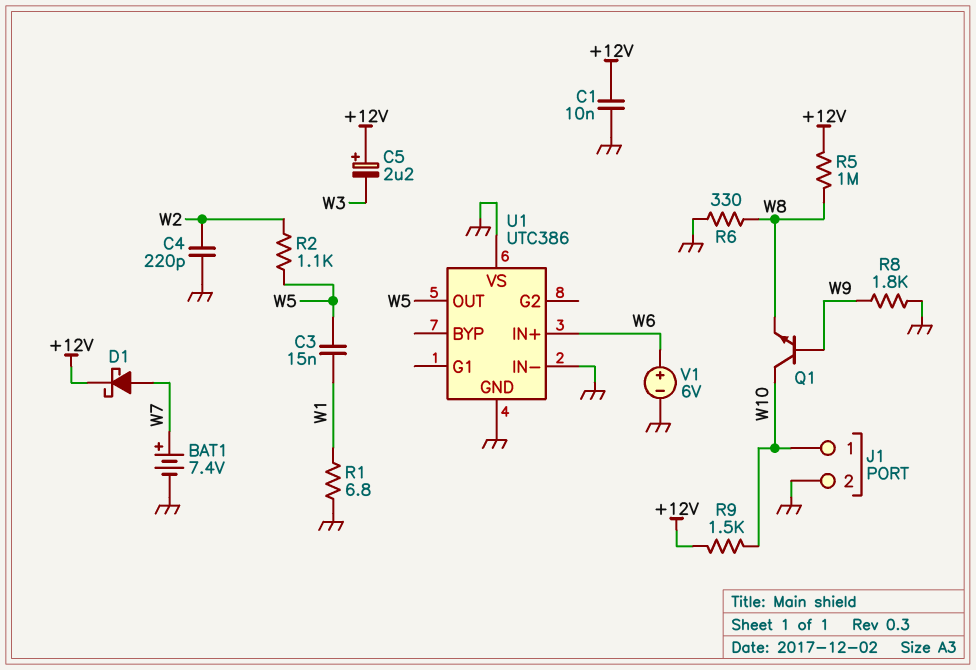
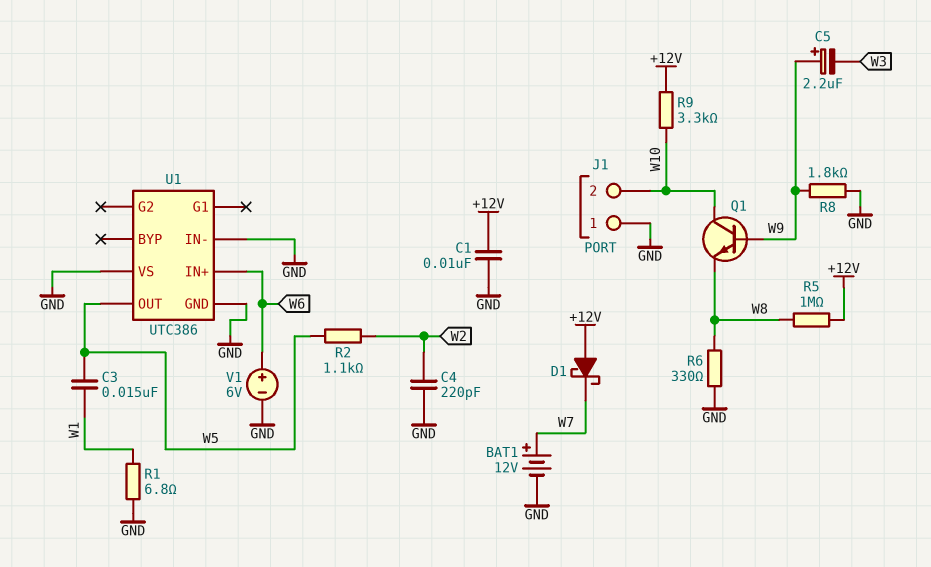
BAT1: 7.4V (plus W7, minus GND) -> 12V (plus W7, minus GND)
C5: 2.2uF (plus +12V, minus W3) -> 2.2uF (plus W9, minus W3)
D1: schottky (A W7, K +12V) -> schottky (A +12V, K W7)
J1 pin 1: W10 -> GND
J1 pin 2: GND -> W10
R9: 1.5k (+12V, W10) -> 3.3k (+12V, W10)

